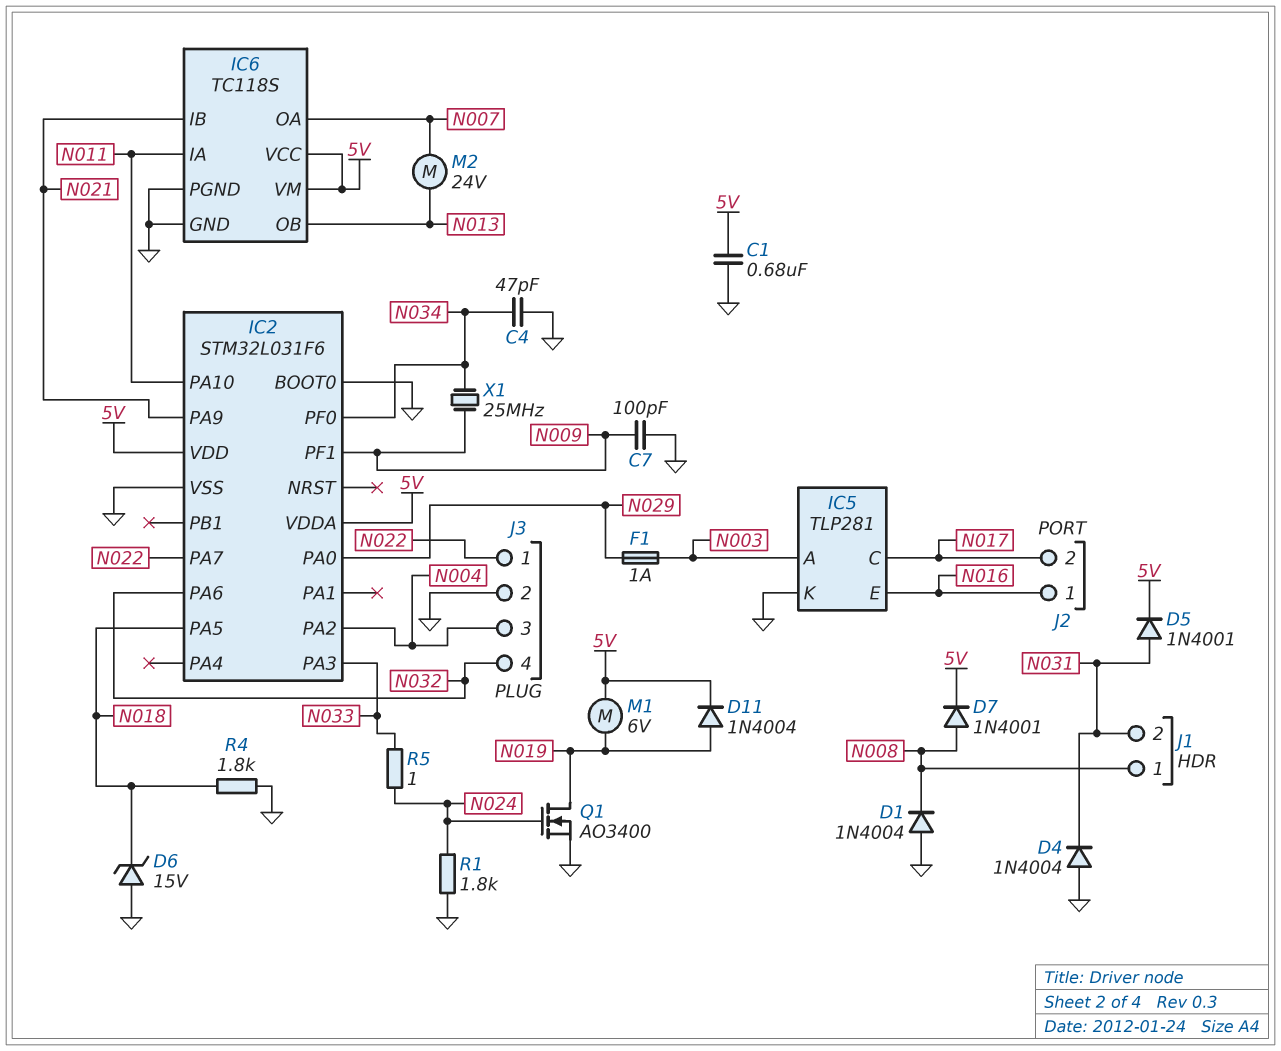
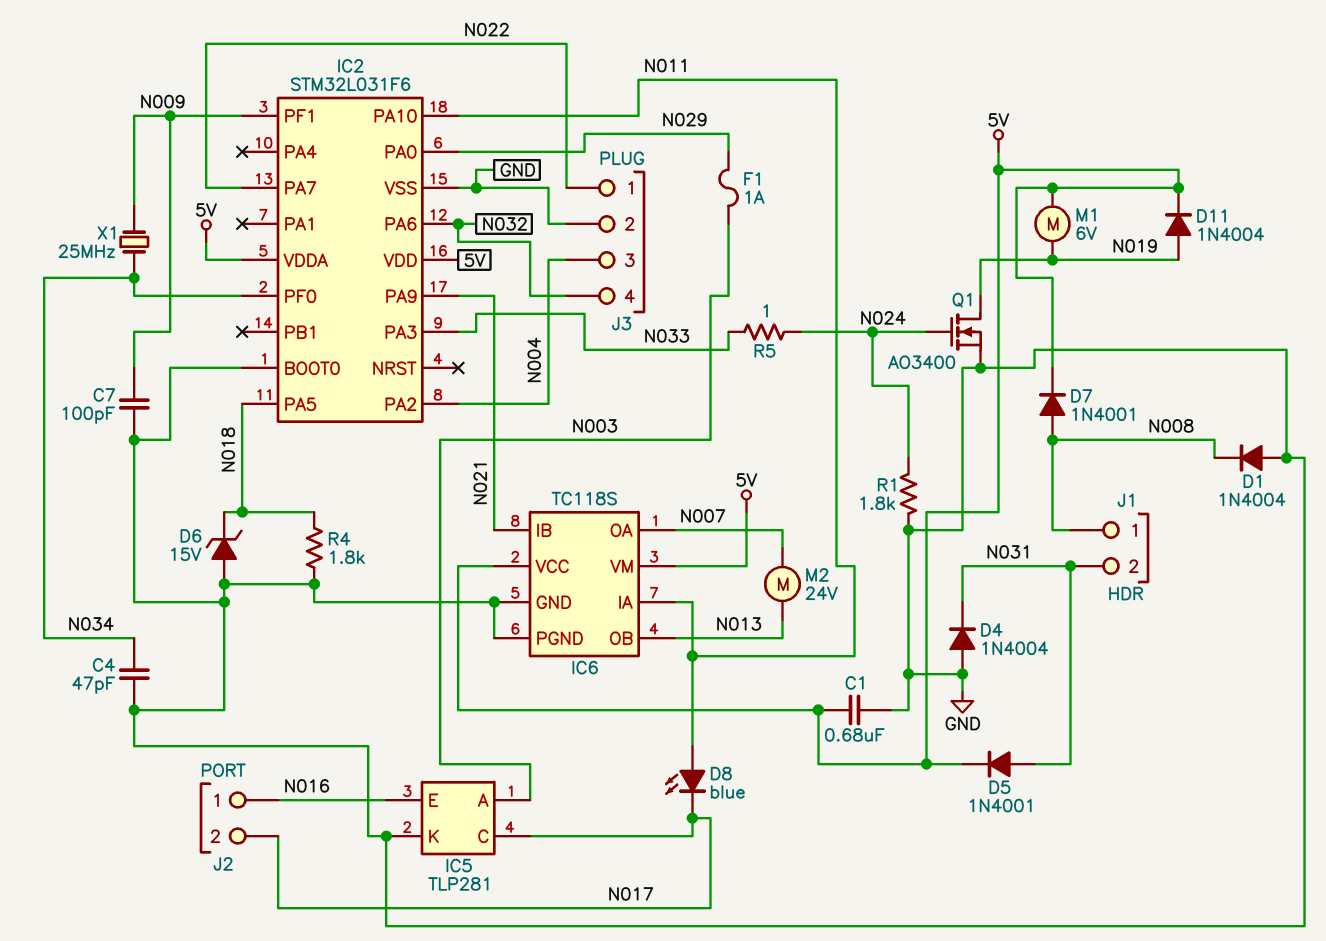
D8: none -> LED blue (A N011, K N017)

